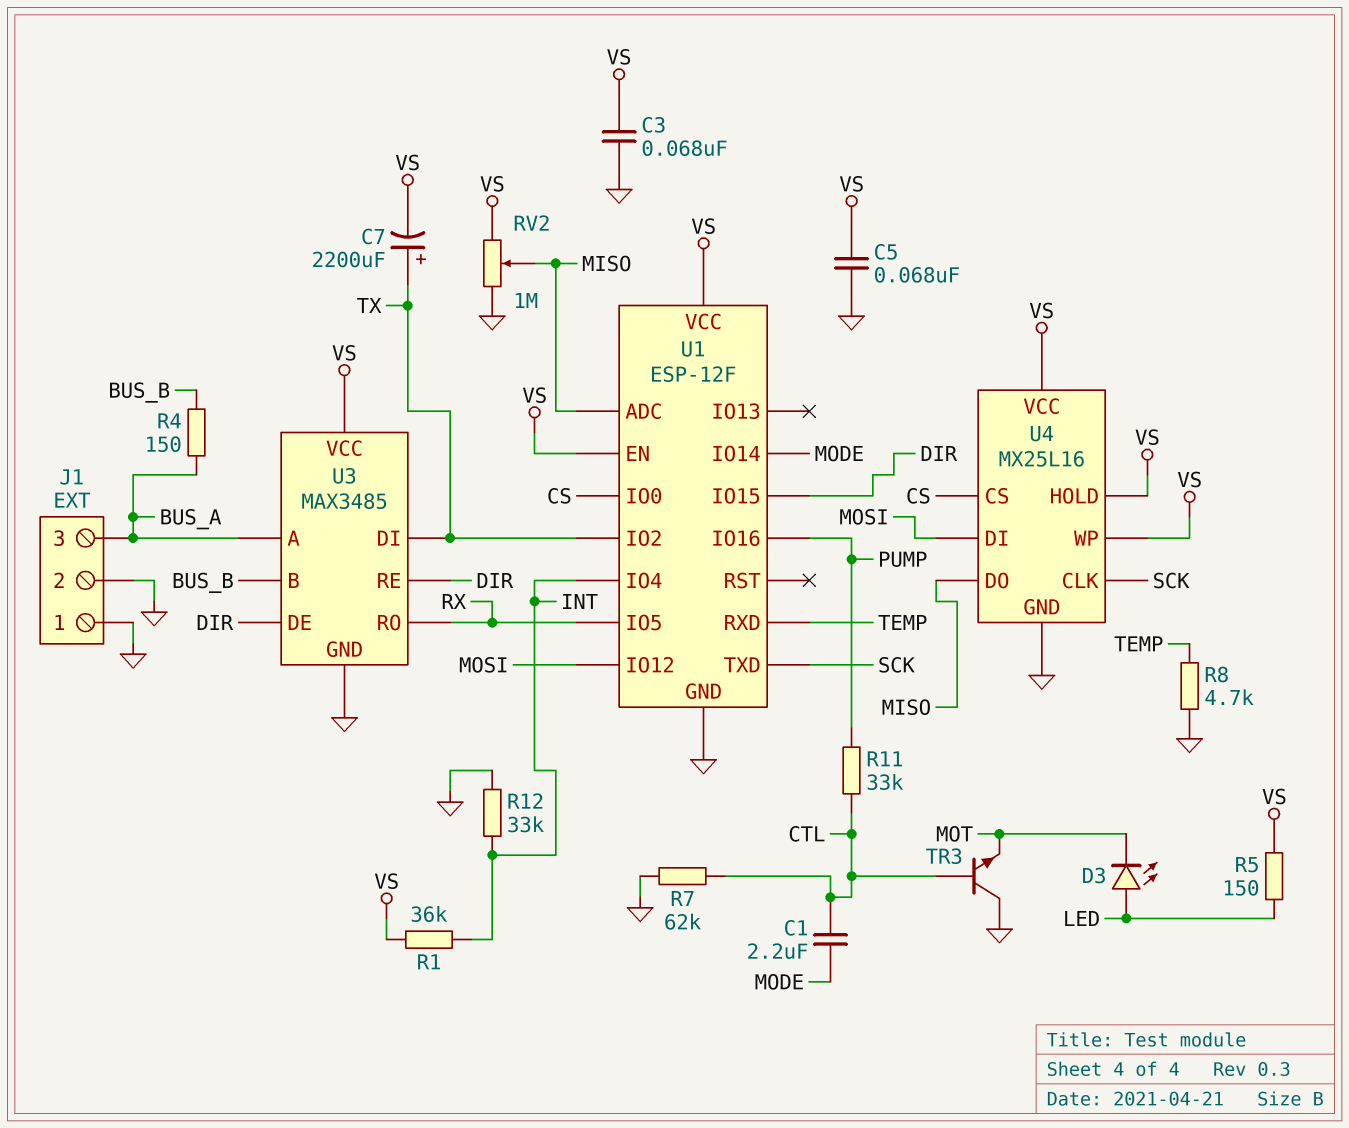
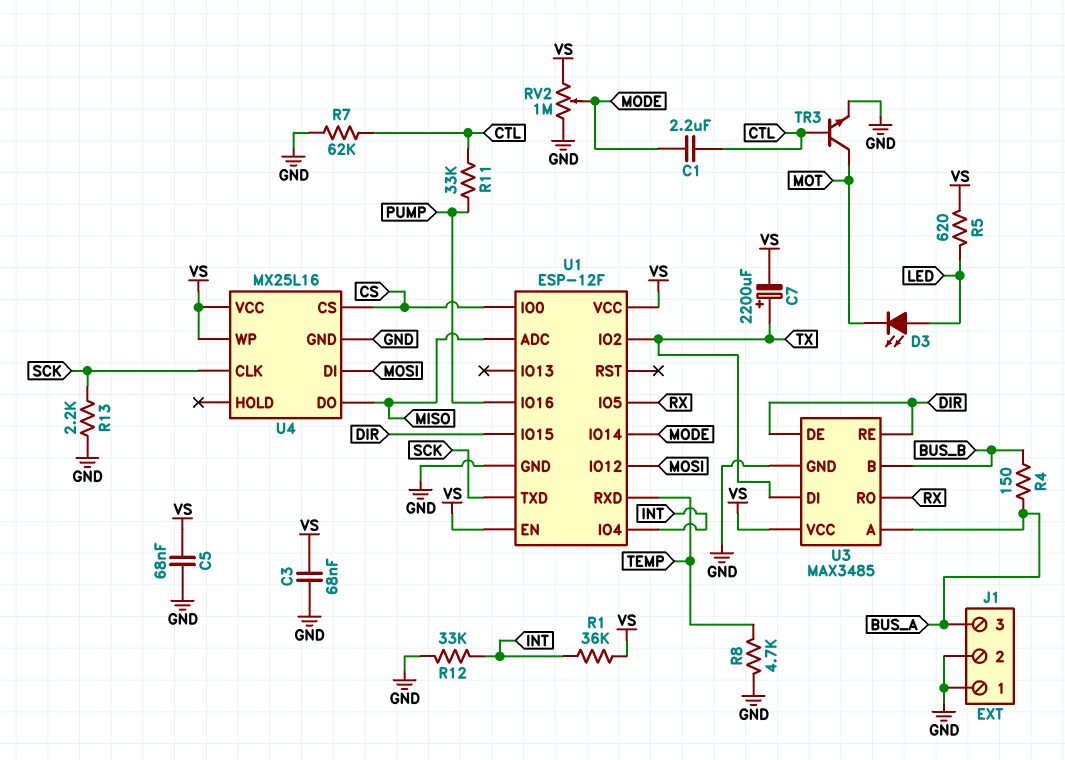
R5: 150 (LED, VS) -> 620 (LED, VS)
R13: none -> 2.2k (GND, SCK)
RV2: 1M (GND, VS, wiper MISO) -> 1M (GND, VS, wiper MODE)
TR3: NPN (B CTL, C GND, E MOT) -> NPN (B CTL, C MOT, E GND)
U4 pin HOLD: VS -> none

